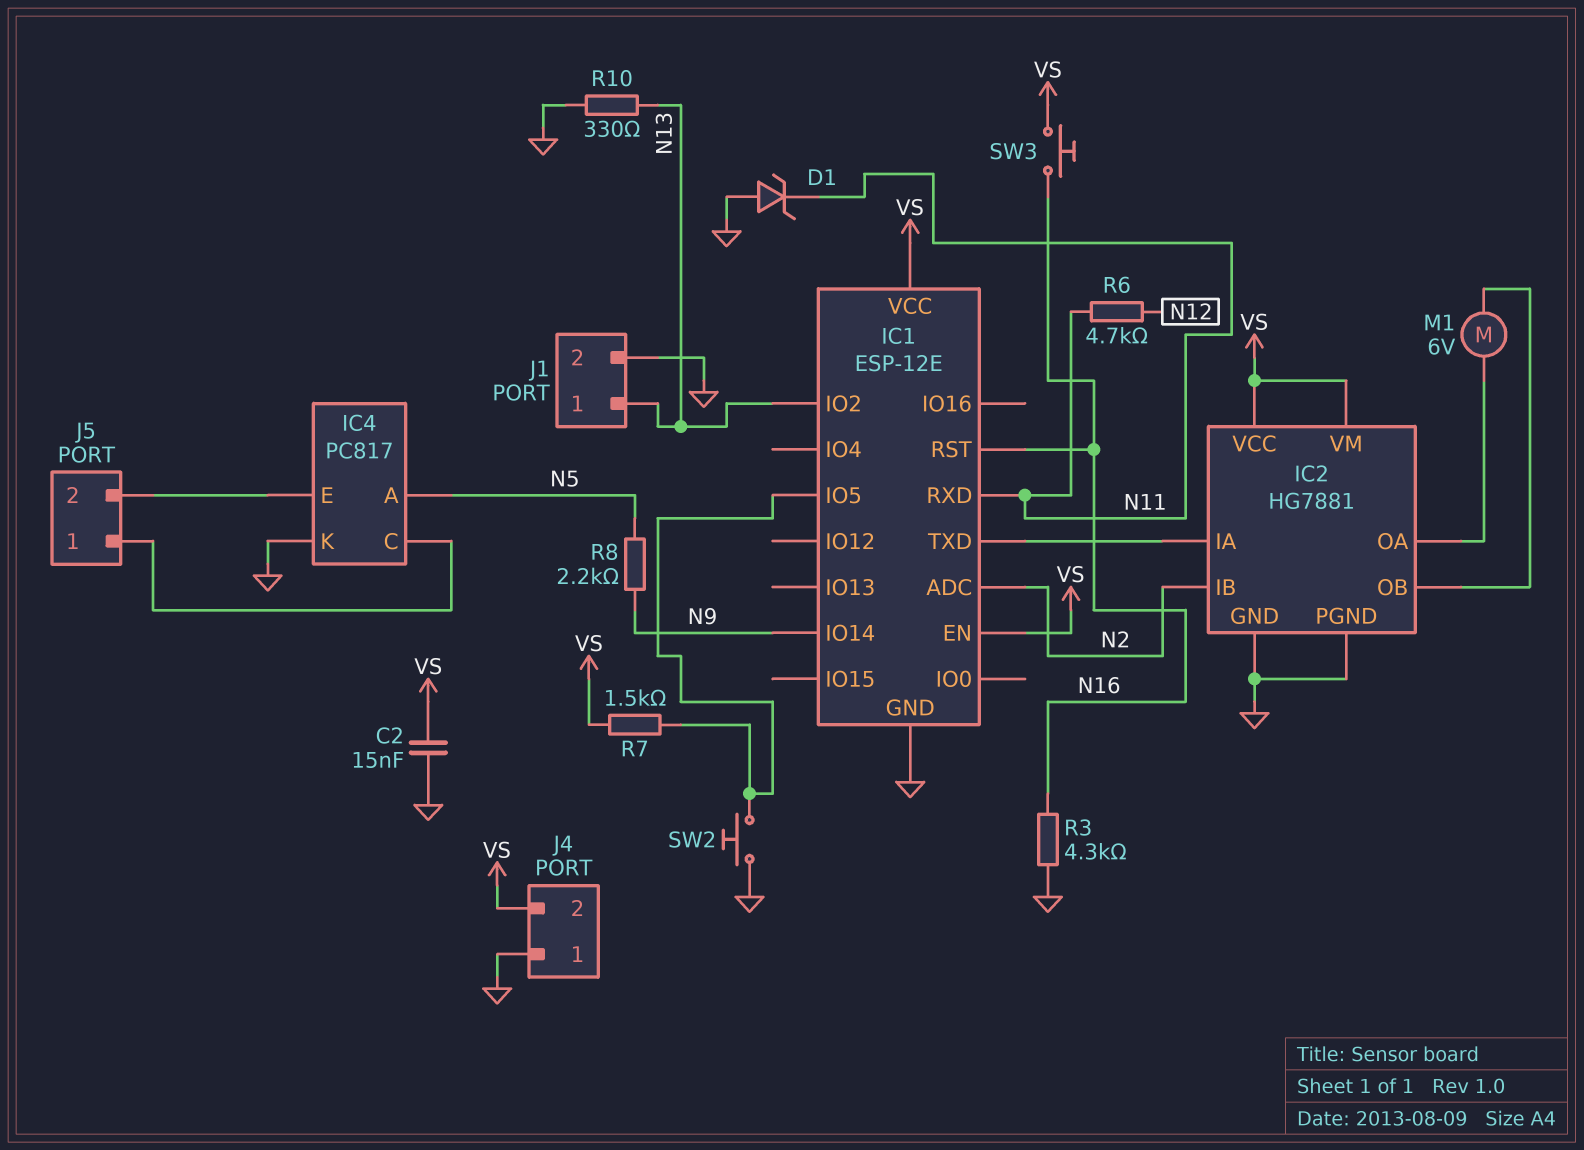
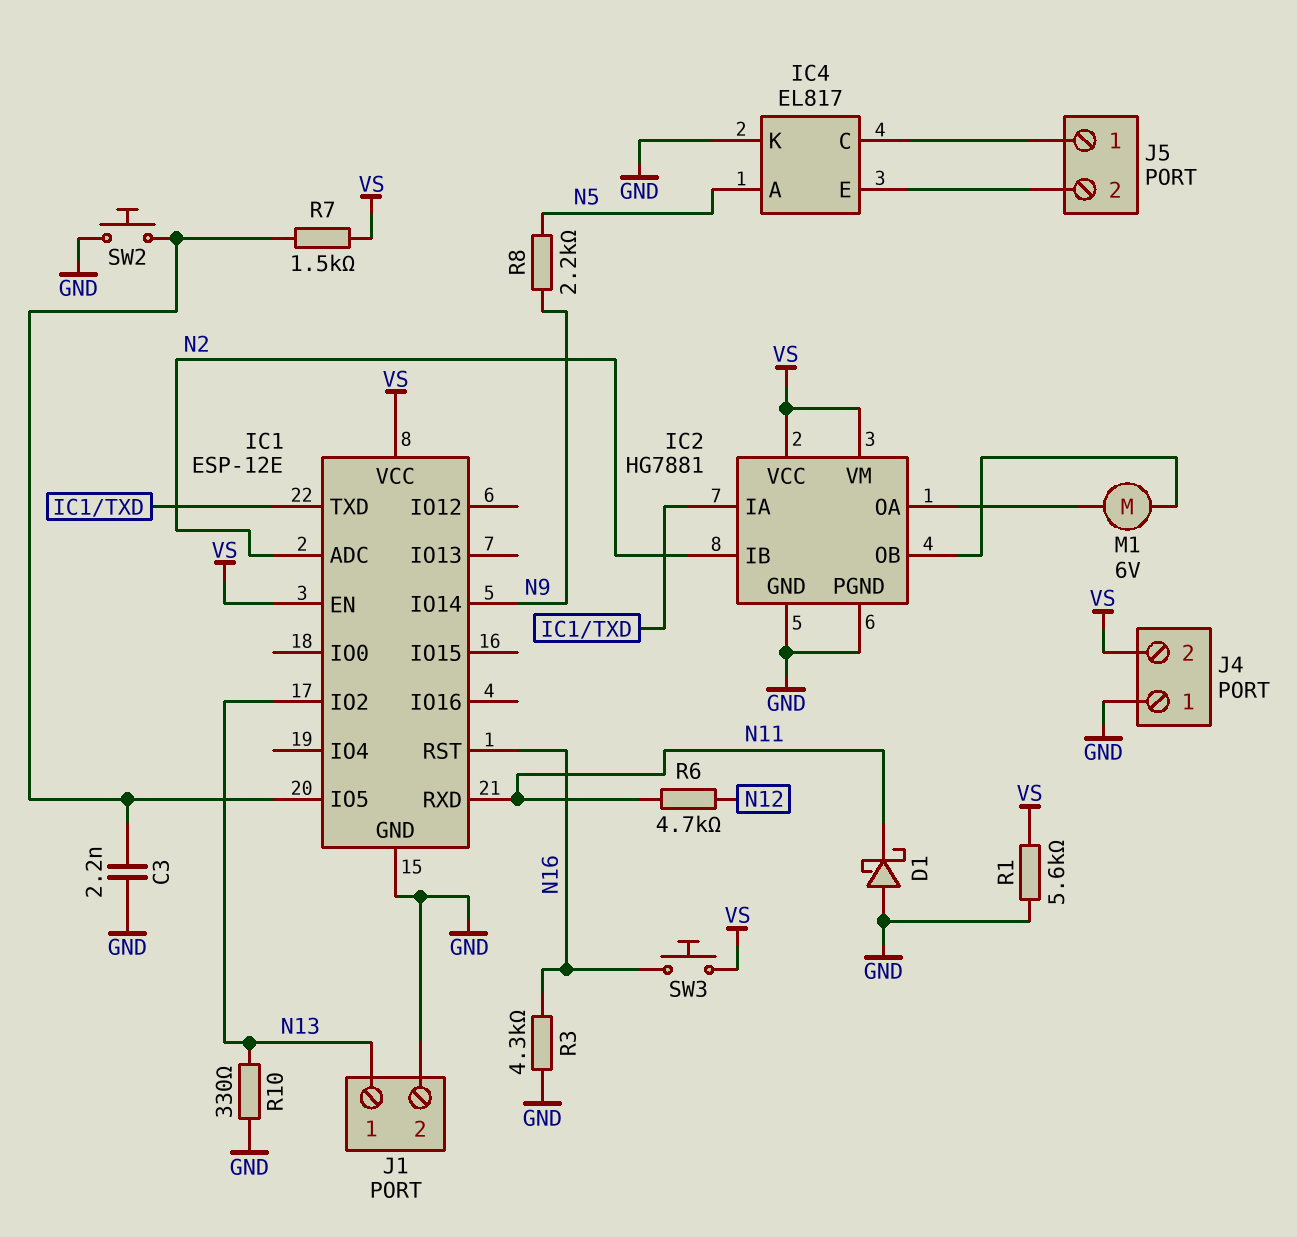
C2: 15nF (GND, VS) -> none
C3: none -> 2.2nF (GND, IC1/IO5)
D1: zener (A GND, K N11) -> schottky (A GND, K N11)
IC4: PC817 -> EL817
R1: none -> 5.6k (GND, VS)

